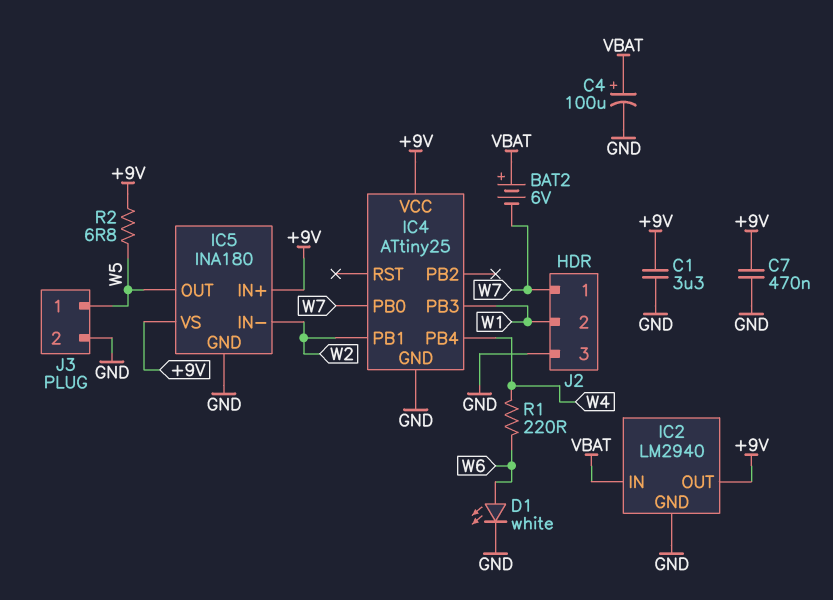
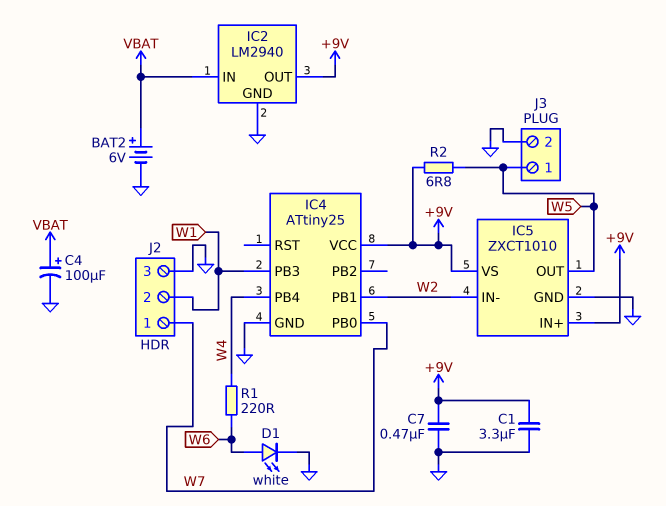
BAT2: 6V (plus VBAT, minus W7) -> 6V (plus VBAT, minus GND)
IC5: INA180 -> ZXCT1010

